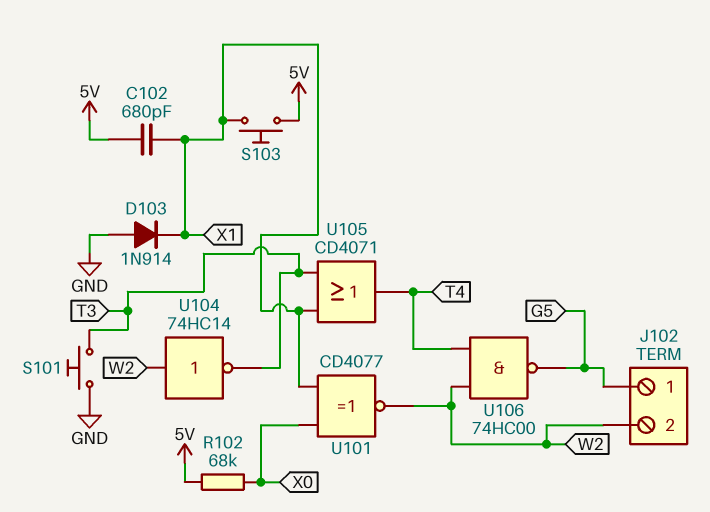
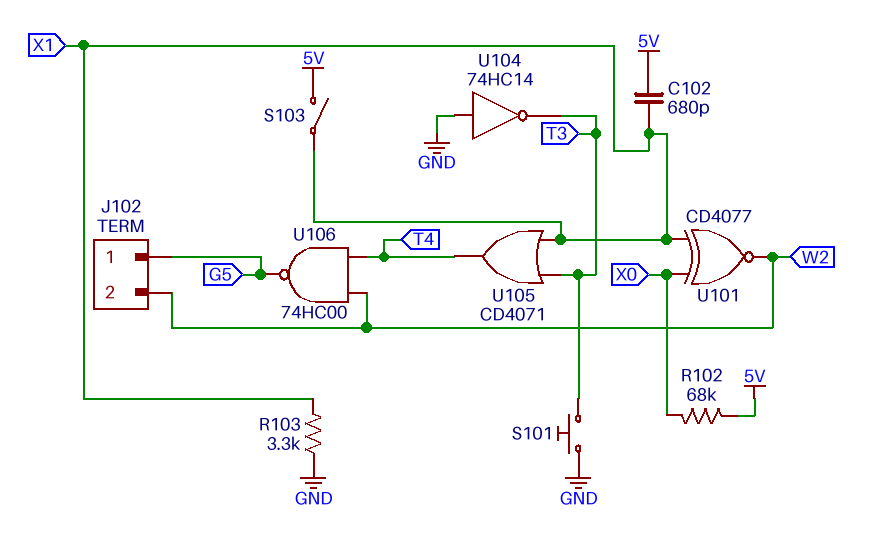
D103: diode 1N914 (A GND, K X1) -> none
R103: none -> 3.3k (GND, X1)
S103: button (5V, X1) -> switch (5V, X1)
U104: NOT 74HC14 (in W2, out T3) -> NOT 74HC14 (in GND, out T3)

